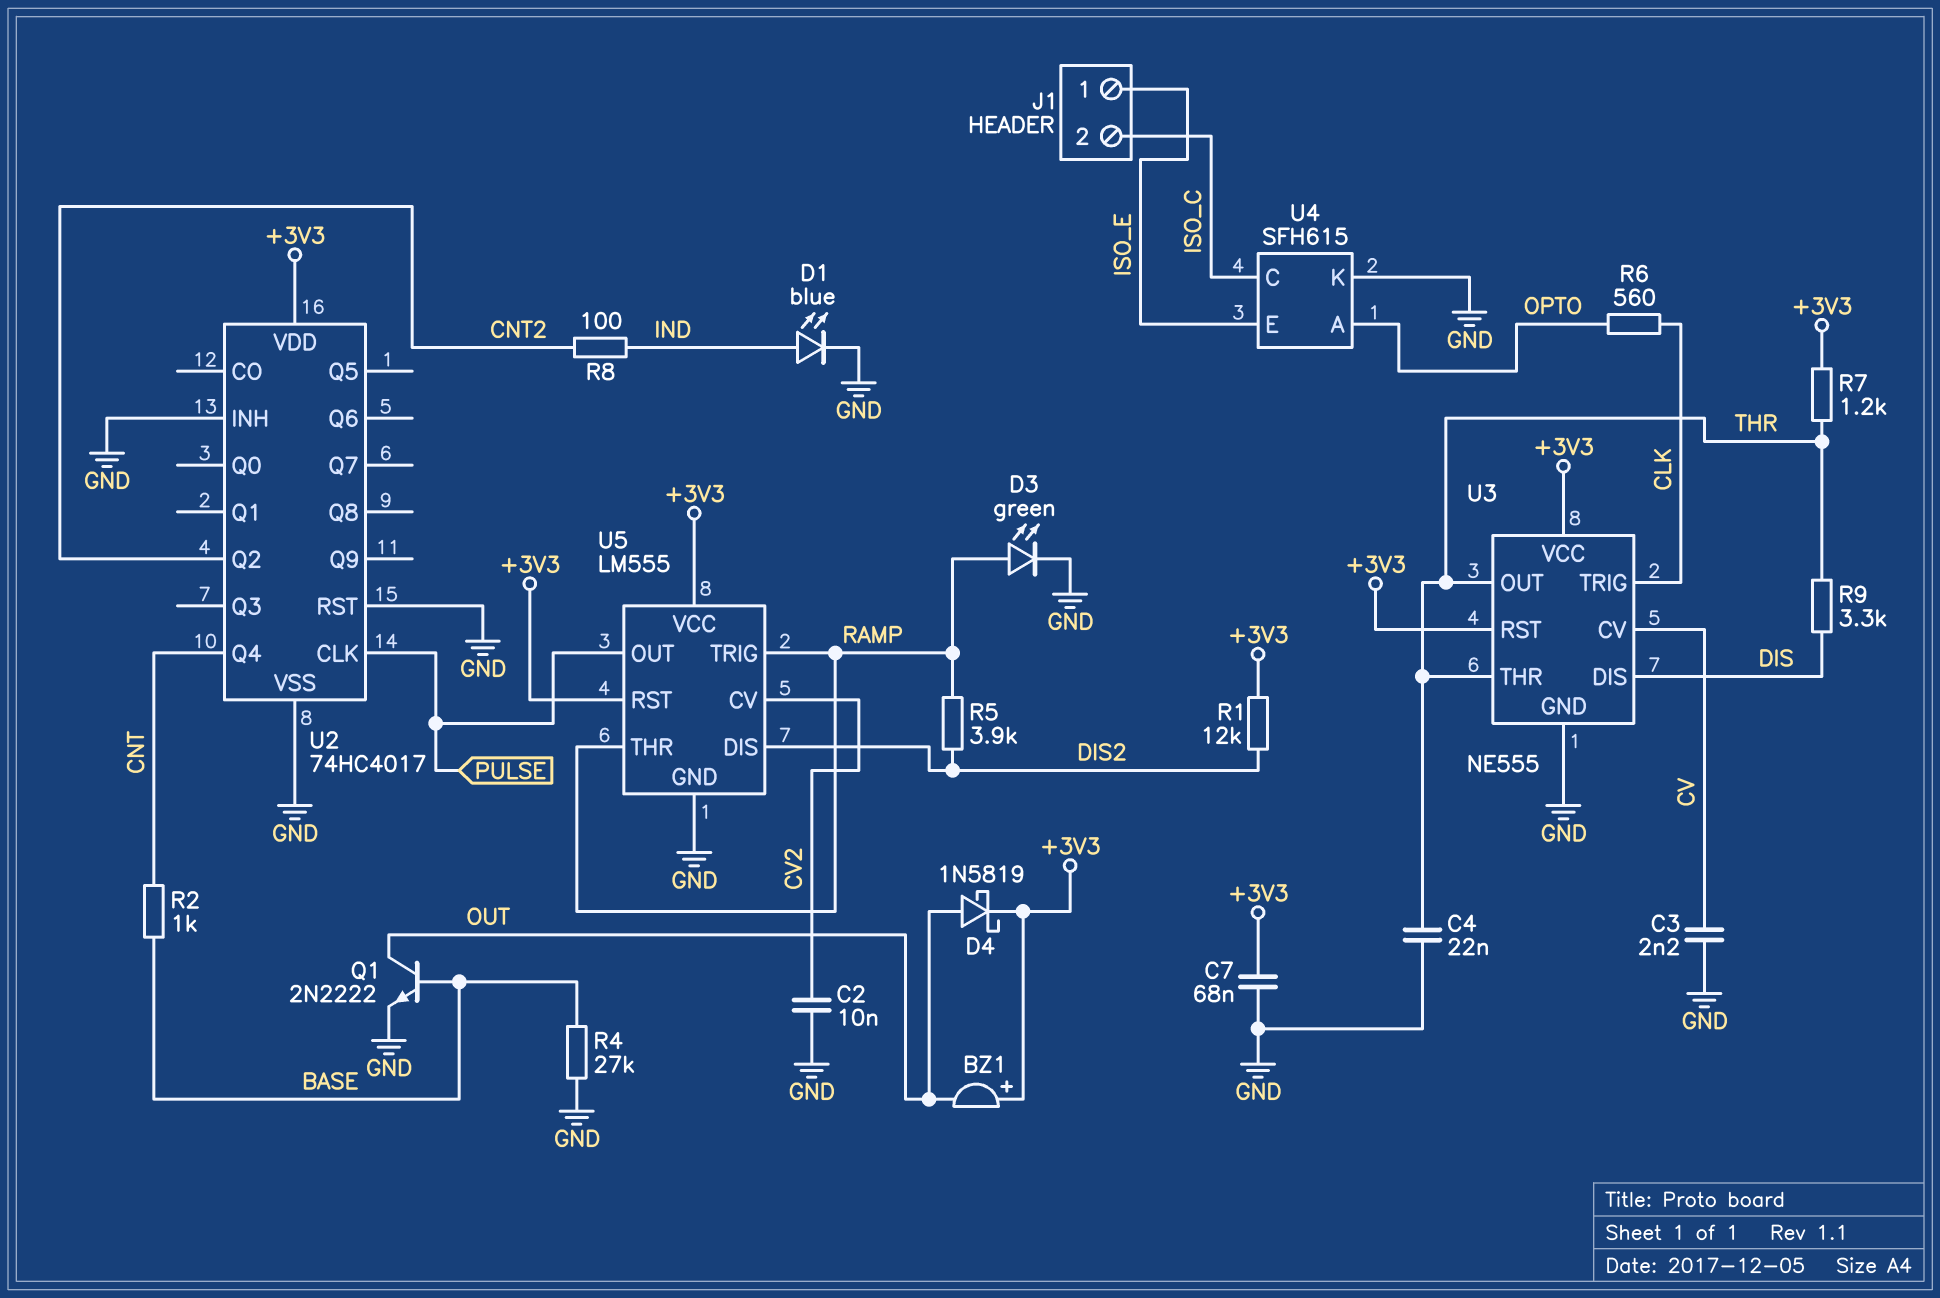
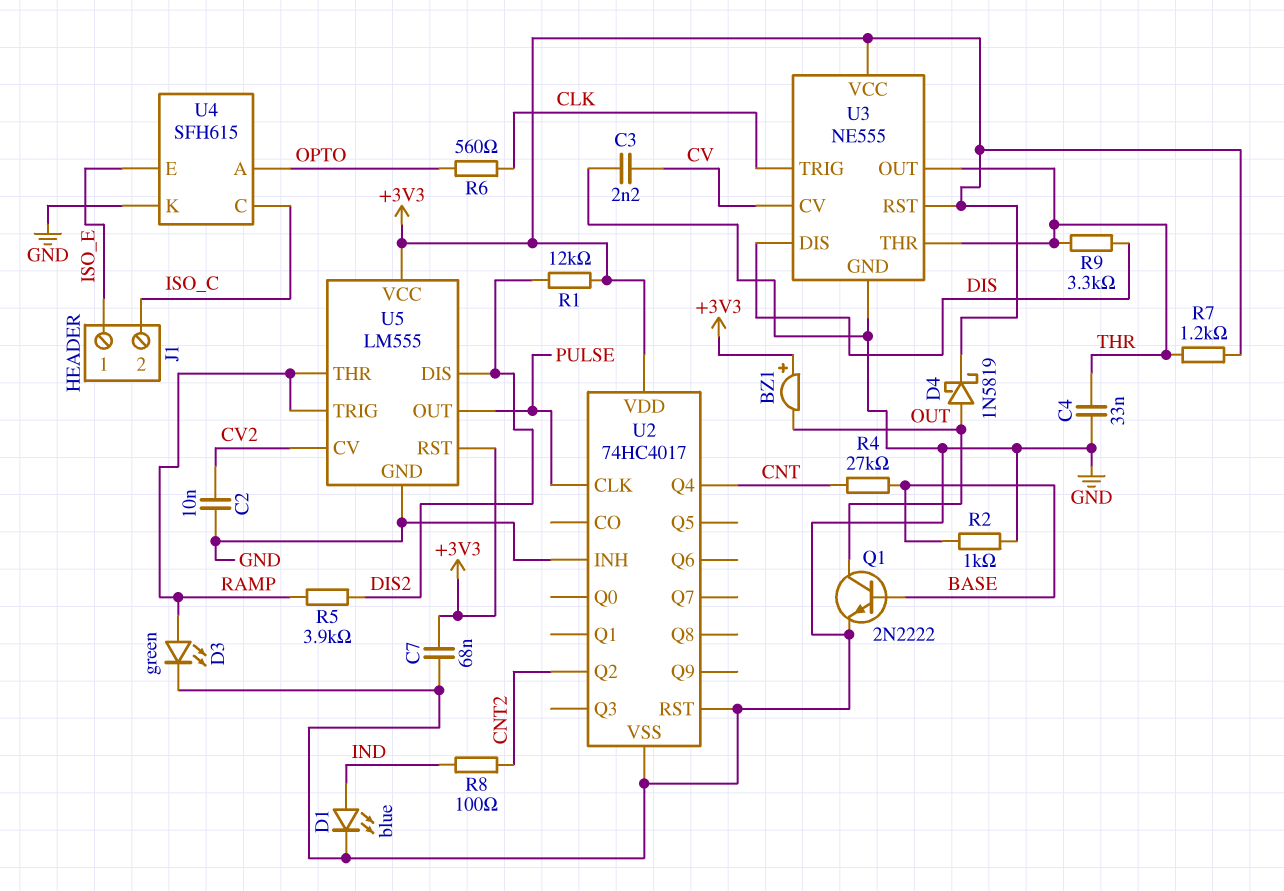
C4: 22nF (GND, THR) -> 33nF (GND, THR)
R2: 1k (BASE, CNT) -> 1k (BASE, GND)
R4: 27k (BASE, GND) -> 27k (BASE, CNT)

